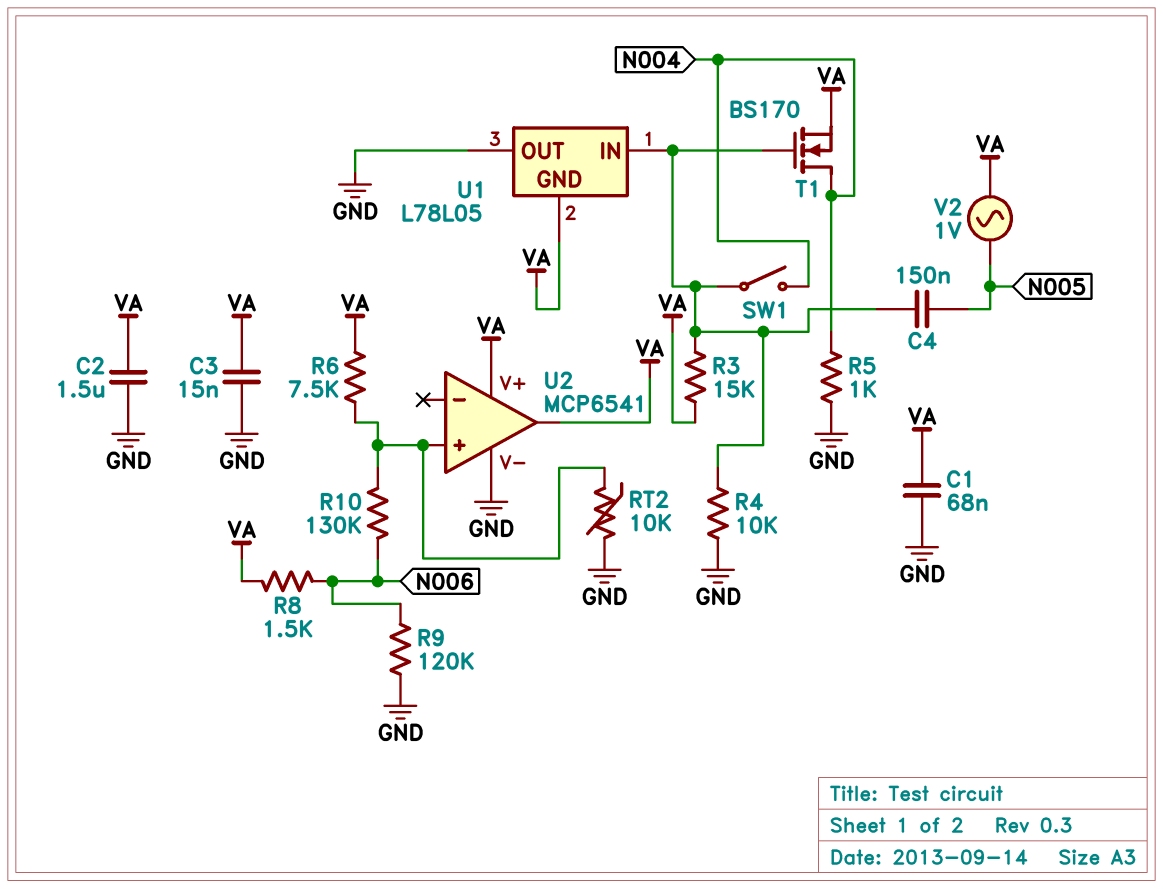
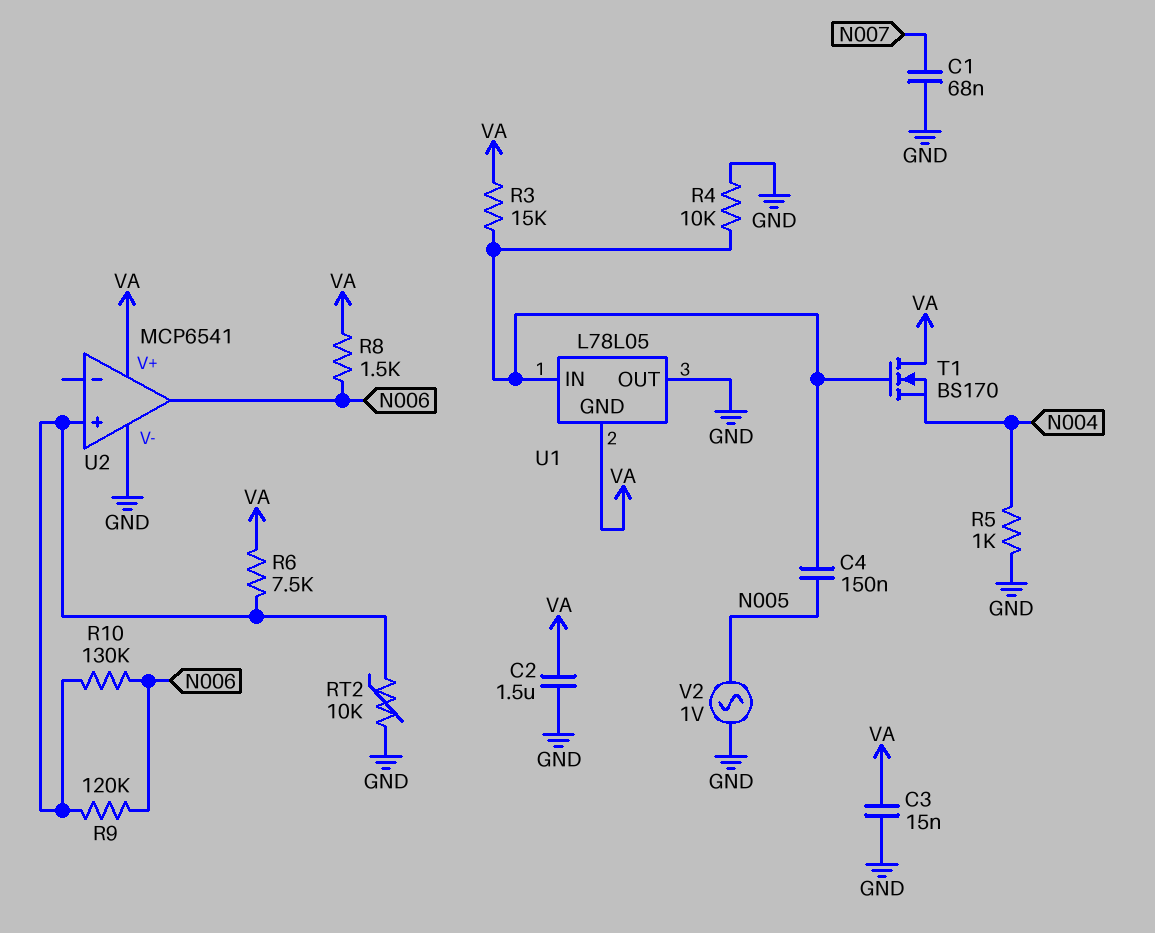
C1: 68nF (GND, VA) -> 68nF (GND, N007)
R9: 120k (GND, N006) -> 120k (N006, U2/in+)
SW1: switch (N004, U1/IN) -> none
T1: NMOS BS170 (G U1/IN, D N004, S VA) -> NMOS BS170 (G U1/IN, D VA, S N004)
U2 pin out: VA -> N006
V2: AC 1V (N005, VA) -> AC 1V (GND, N005)

